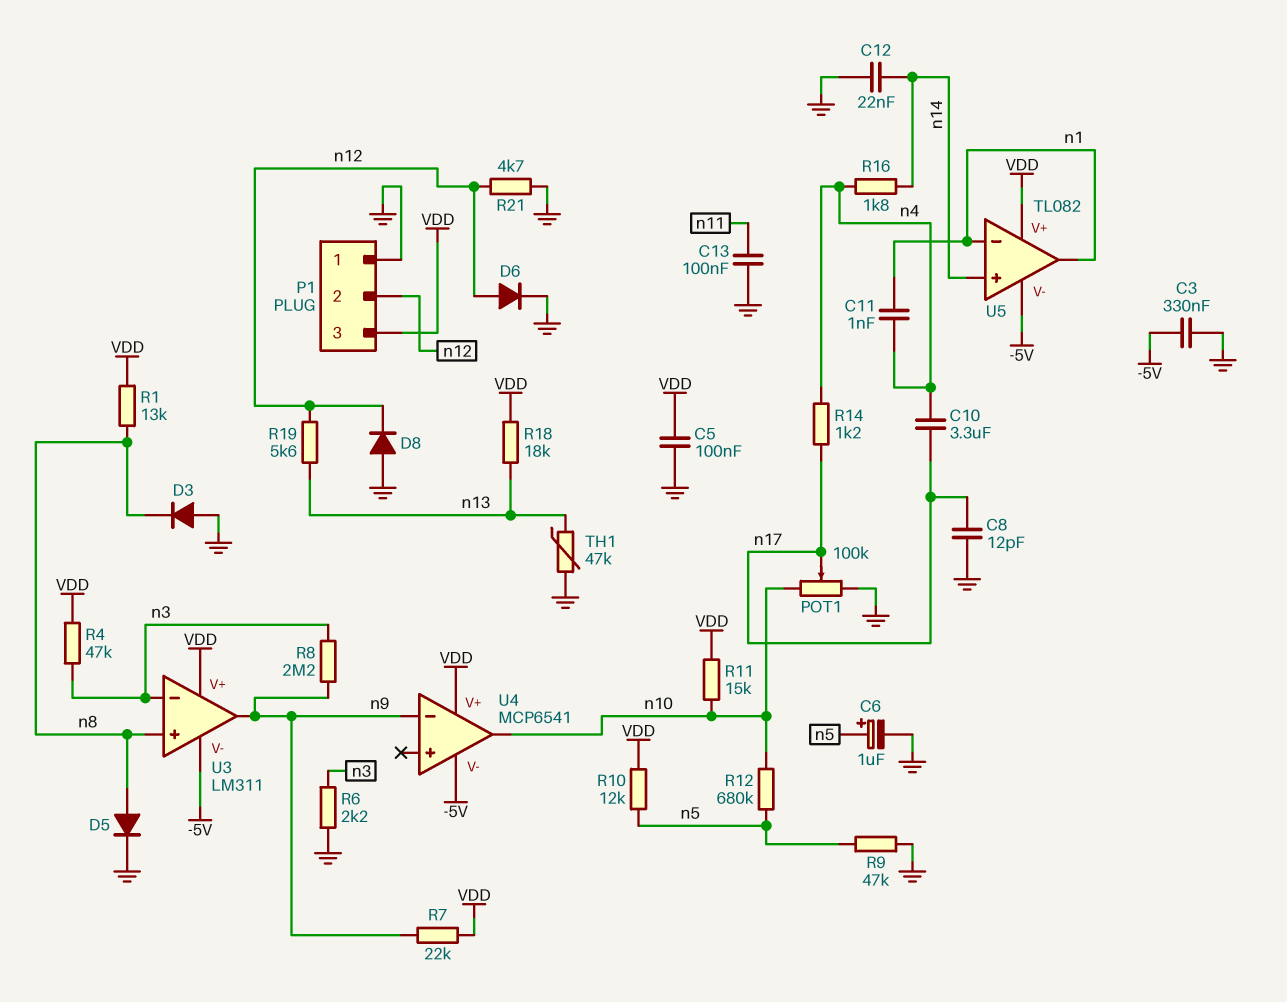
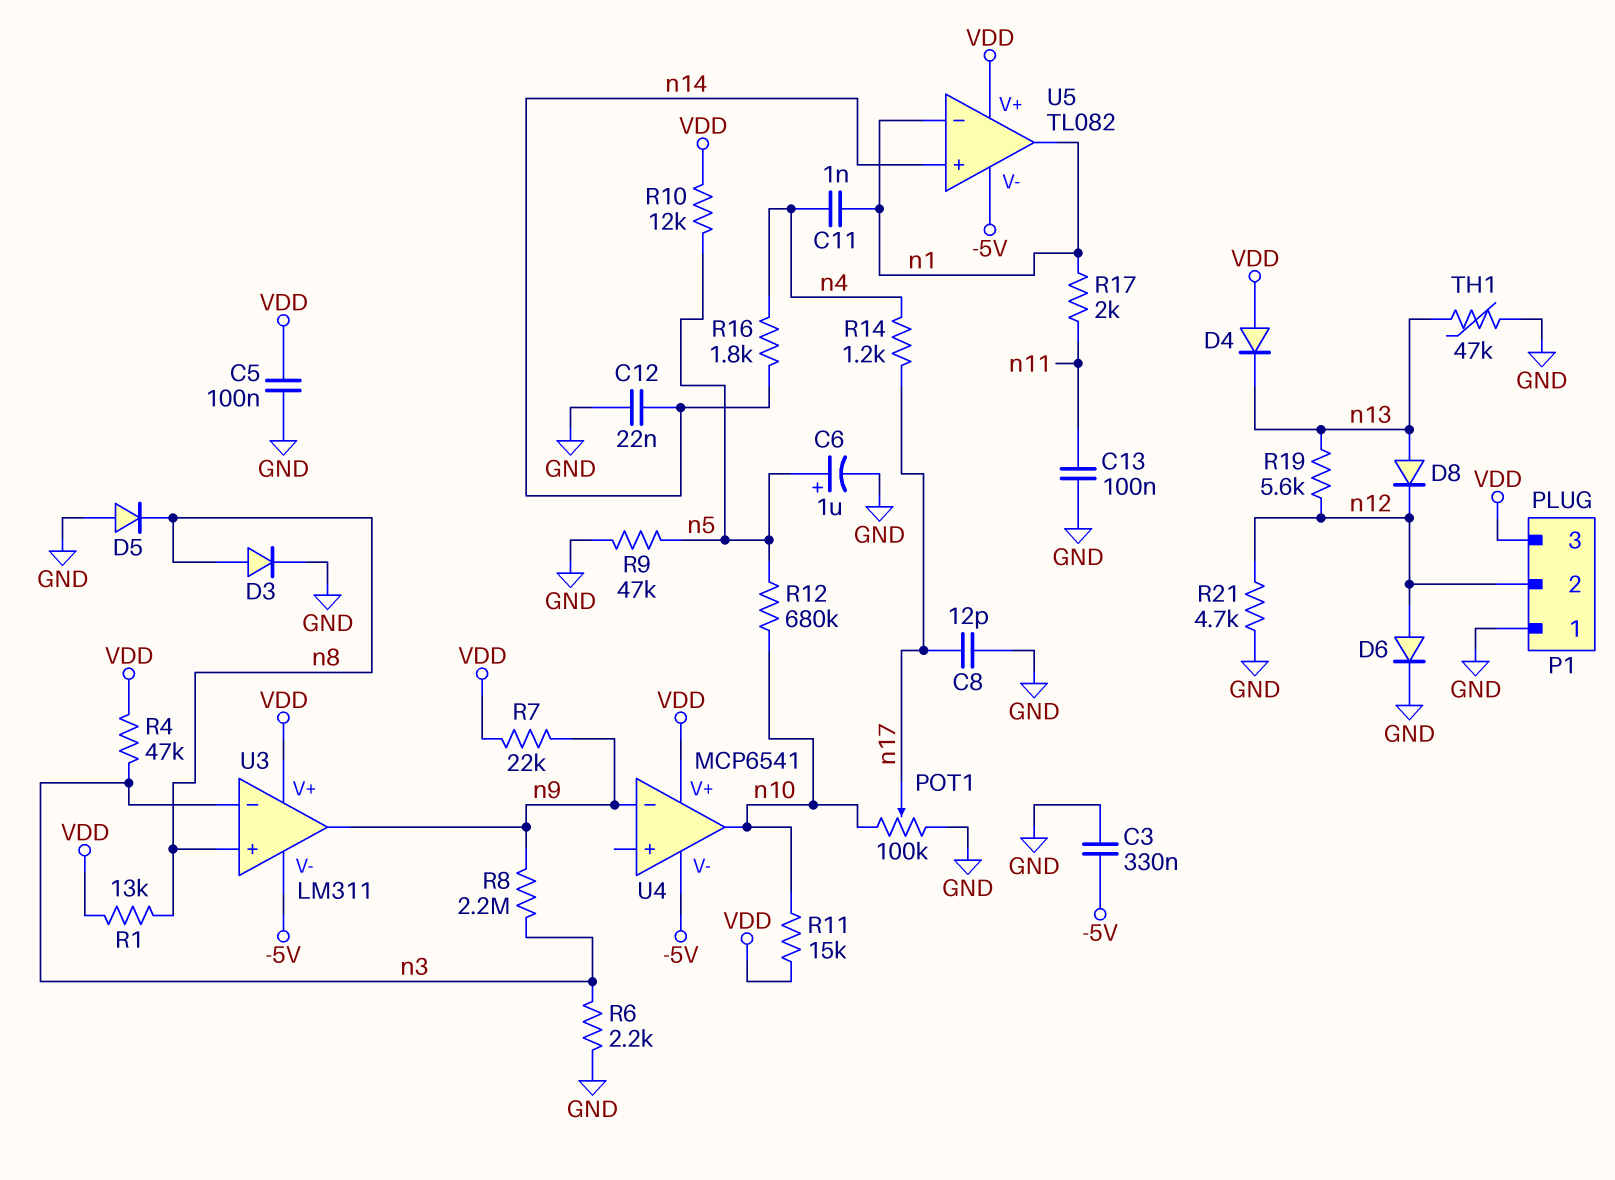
C10: 3.3uF (n4, n17) -> none
D3: diode (A GND, K n8) -> diode (A n8, K GND)
D4: none -> diode (A VDD, K n13)
D5: diode (A n8, K GND) -> diode (A GND, K n8)
D8: diode (A GND, K n12) -> diode (A n13, K n12)
R17: none -> 2k (n1, n11)
R18: 18k (VDD, n13) -> none

